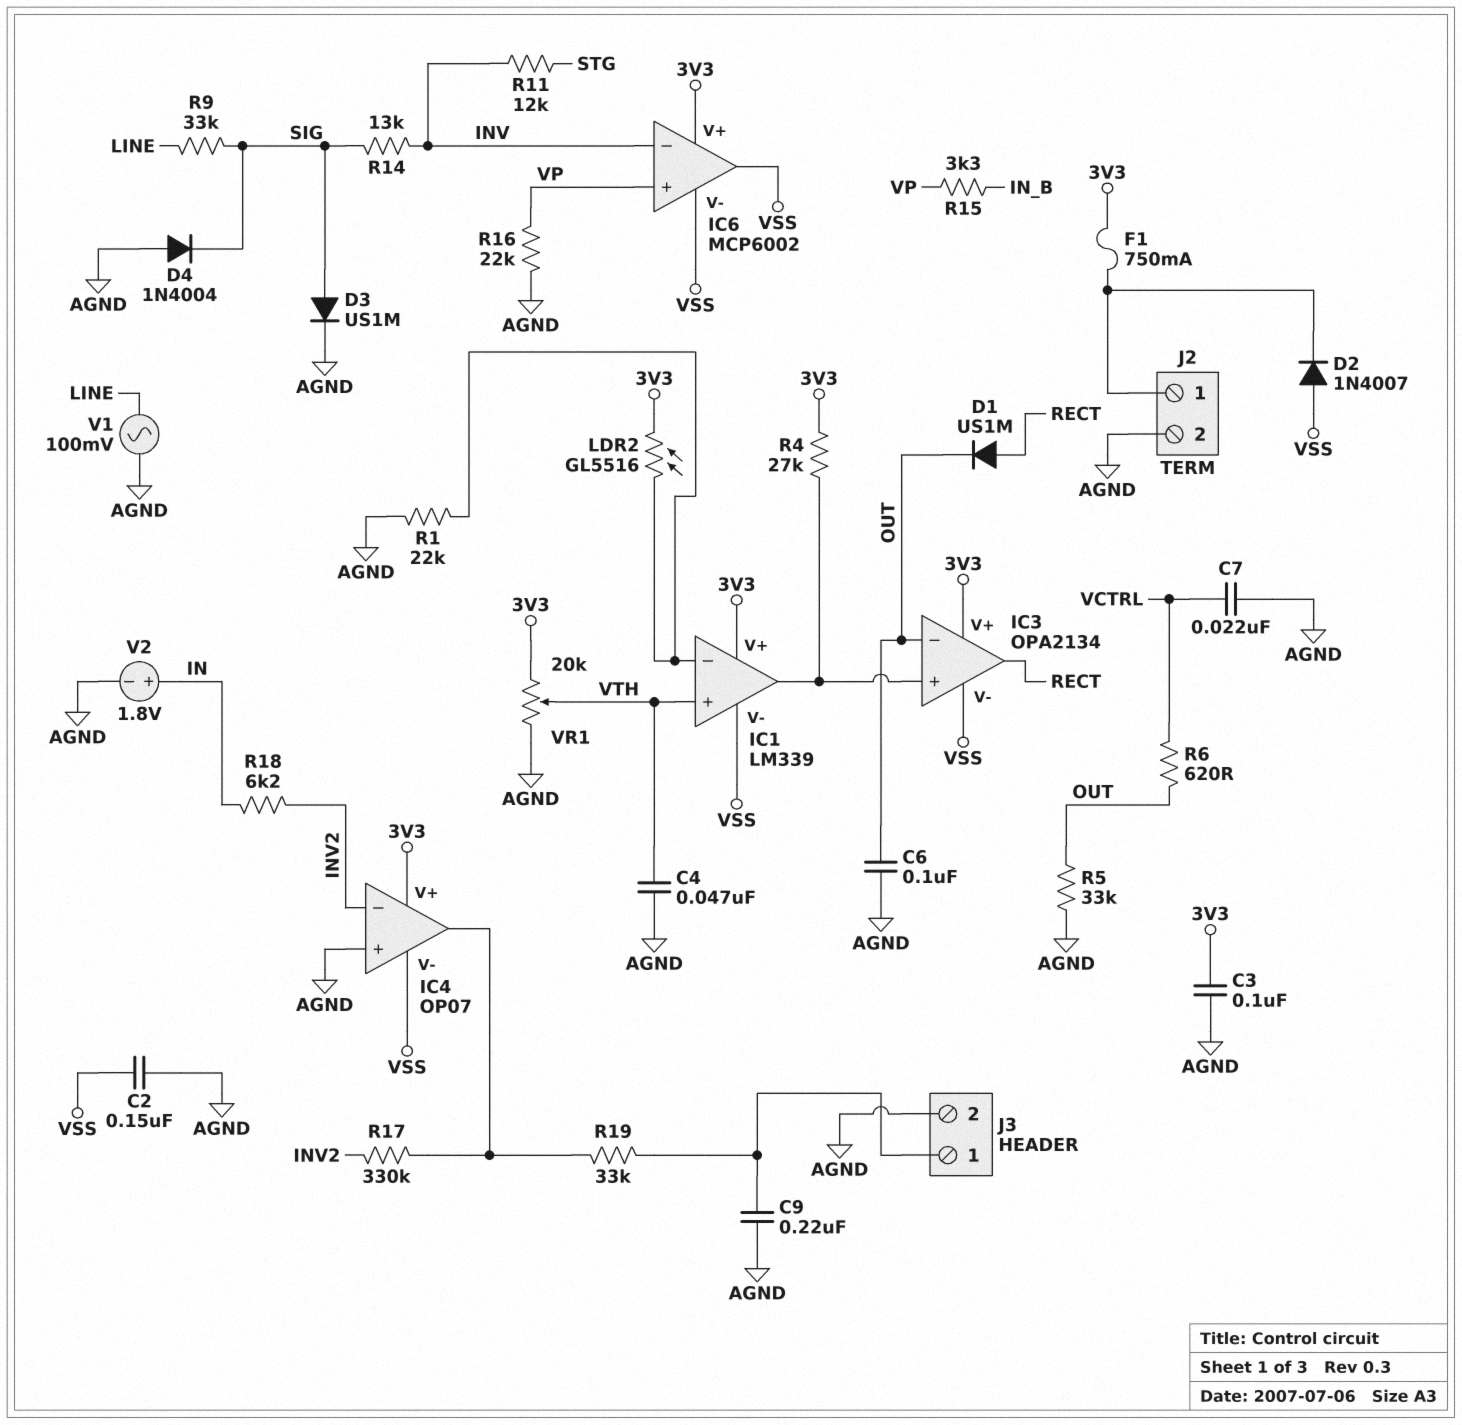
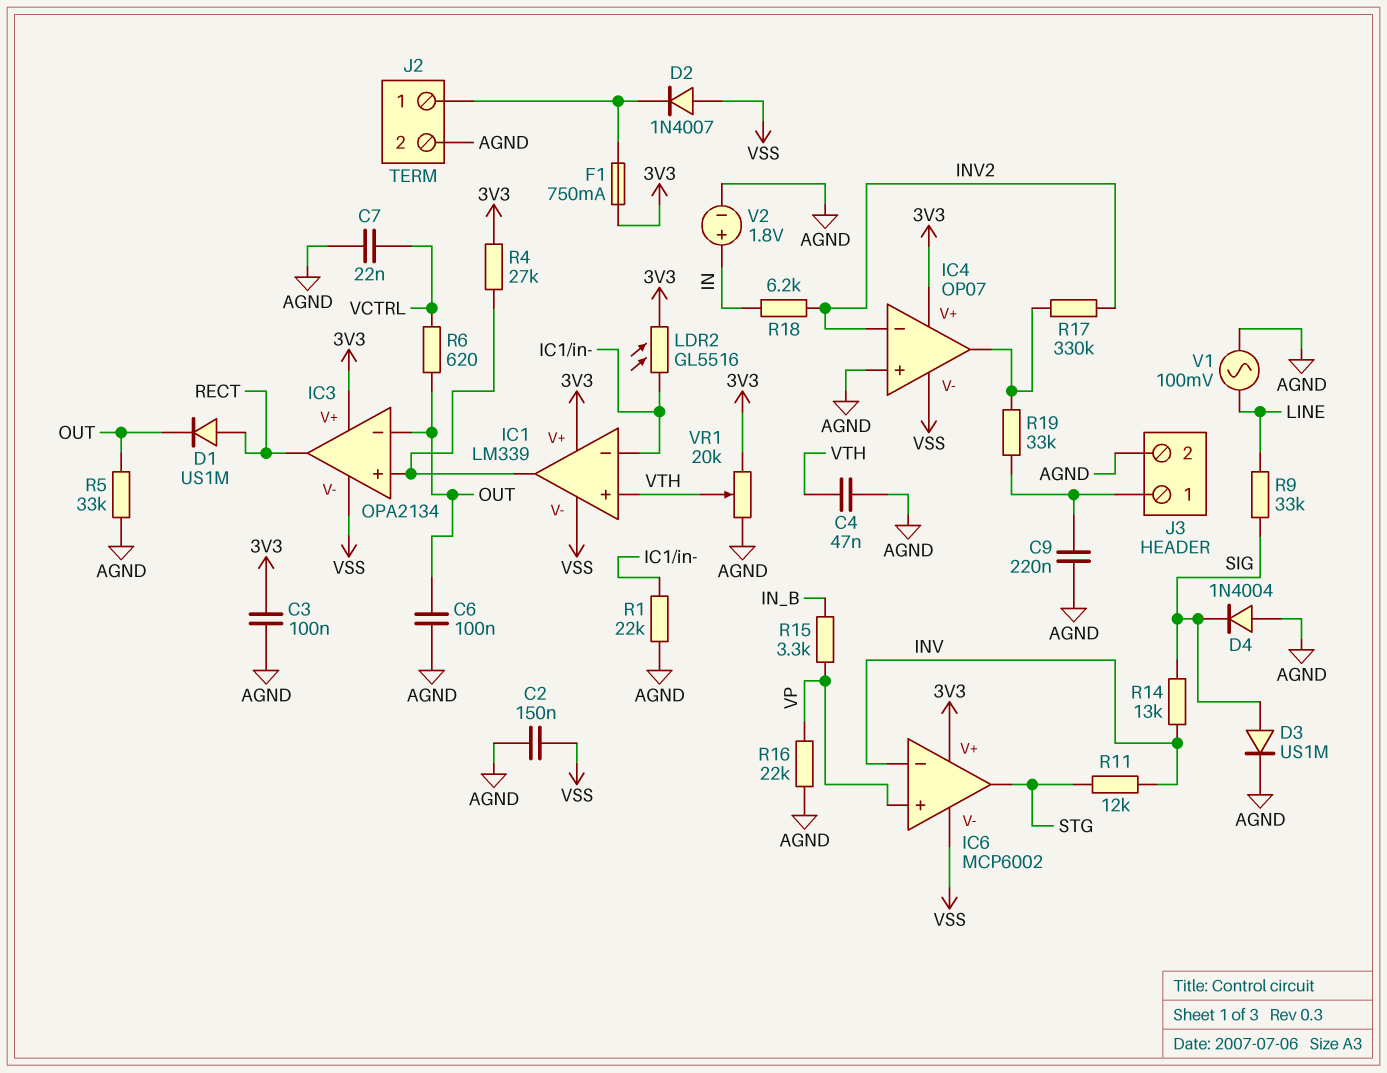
IC6 pin out: VSS -> STG

